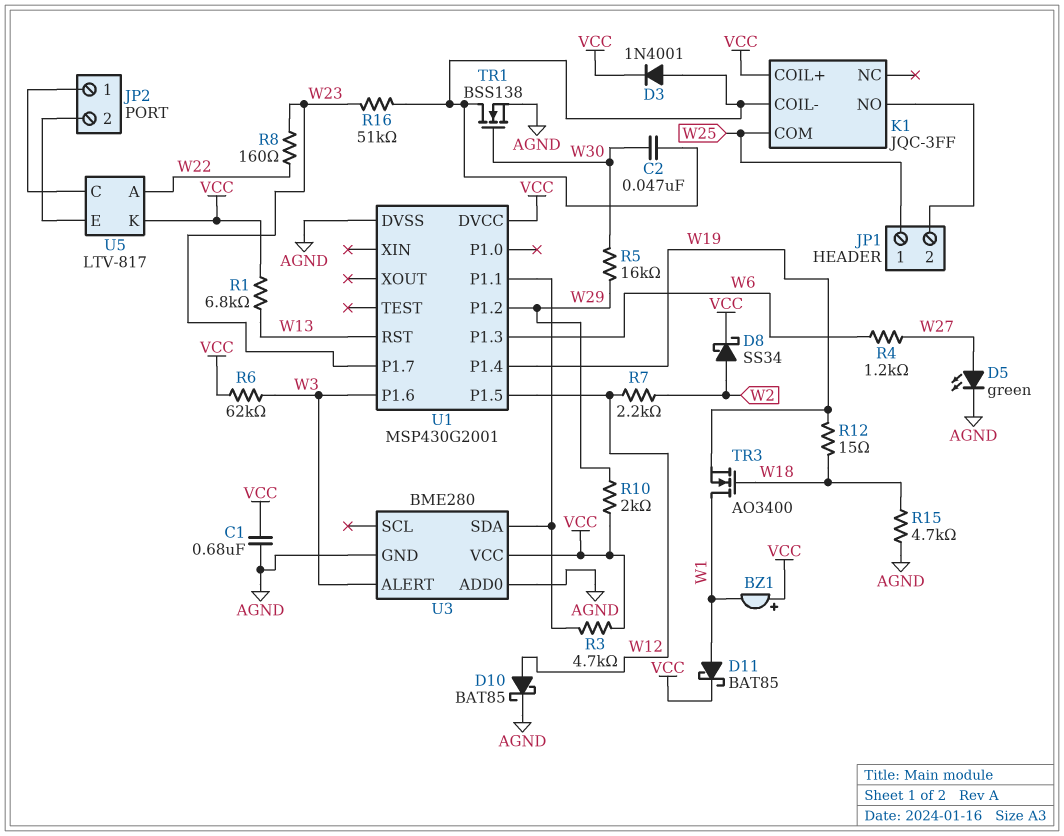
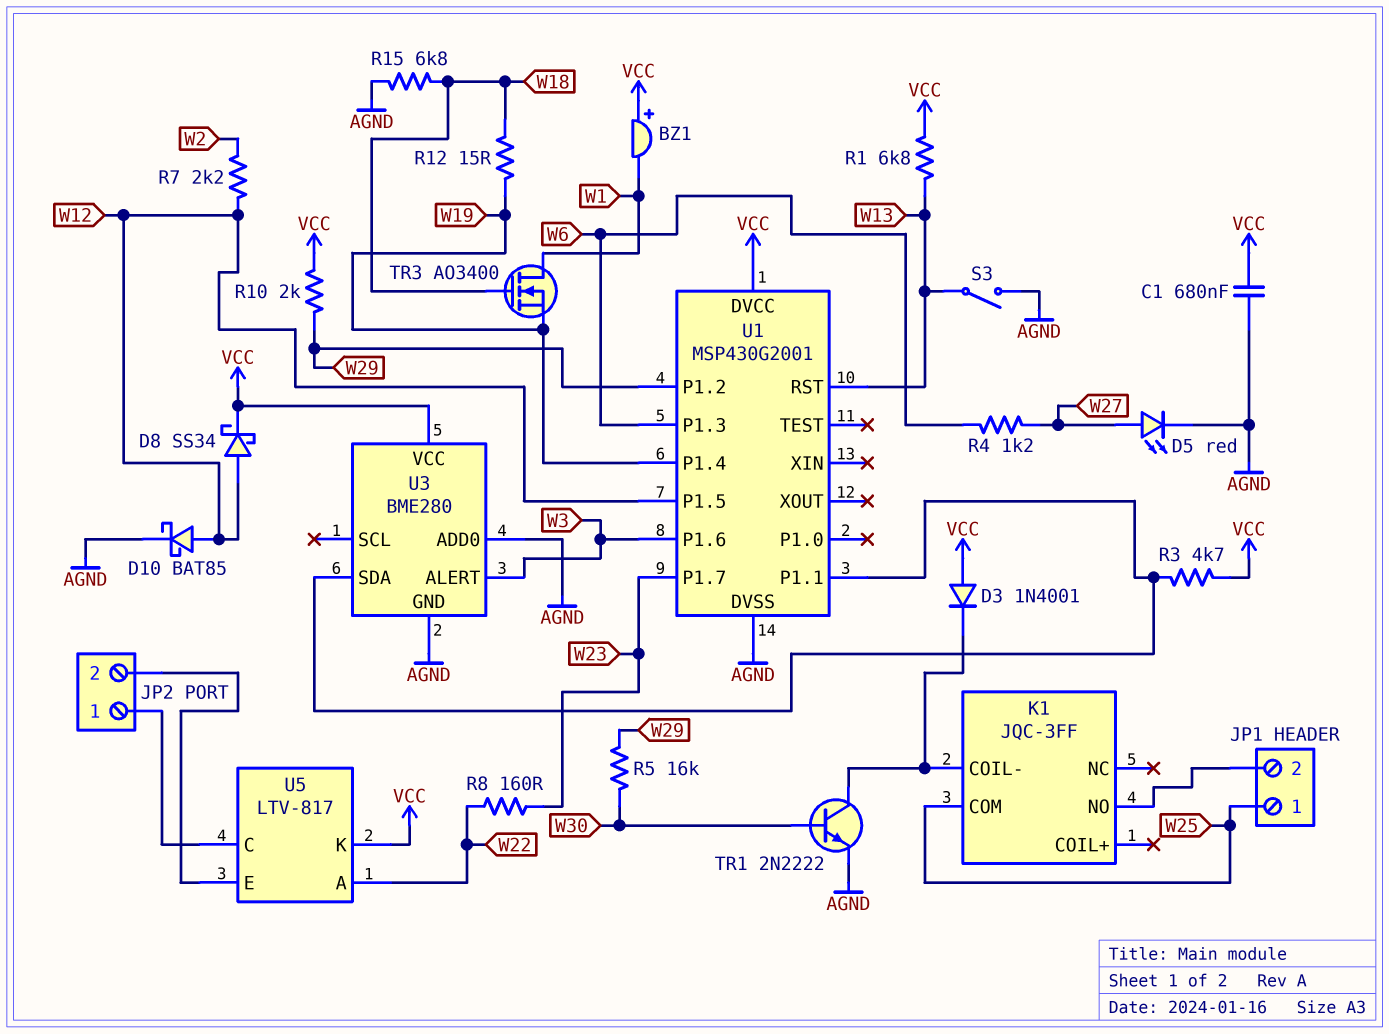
C2: 47nF (K1/COIL-, W30) -> none
D3: diode 1N4001 (A K1/COIL-, K VCC) -> diode 1N4001 (A VCC, K K1/COIL-)
D5: LED green (A W27, K AGND) -> LED red (A W27, K AGND)
D8: schottky SS34 (A W2, K VCC) -> schottky SS34 (A W12, K VCC)
D11: schottky BAT85 (A W1, K VCC) -> none
K1 pin COIL+: VCC -> none
R6: 62k (VCC, W3) -> none
R15: 4.7k (AGND, W18) -> 6.8k (AGND, W18)
R16: 51k (K1/COIL-, W23) -> none
S3: none -> switch (AGND, W13)
TR1: NMOS BSS138 (G W30, D K1/COIL-, S AGND) -> NPN 2N2222 (B W30, C K1/COIL-, E AGND)

